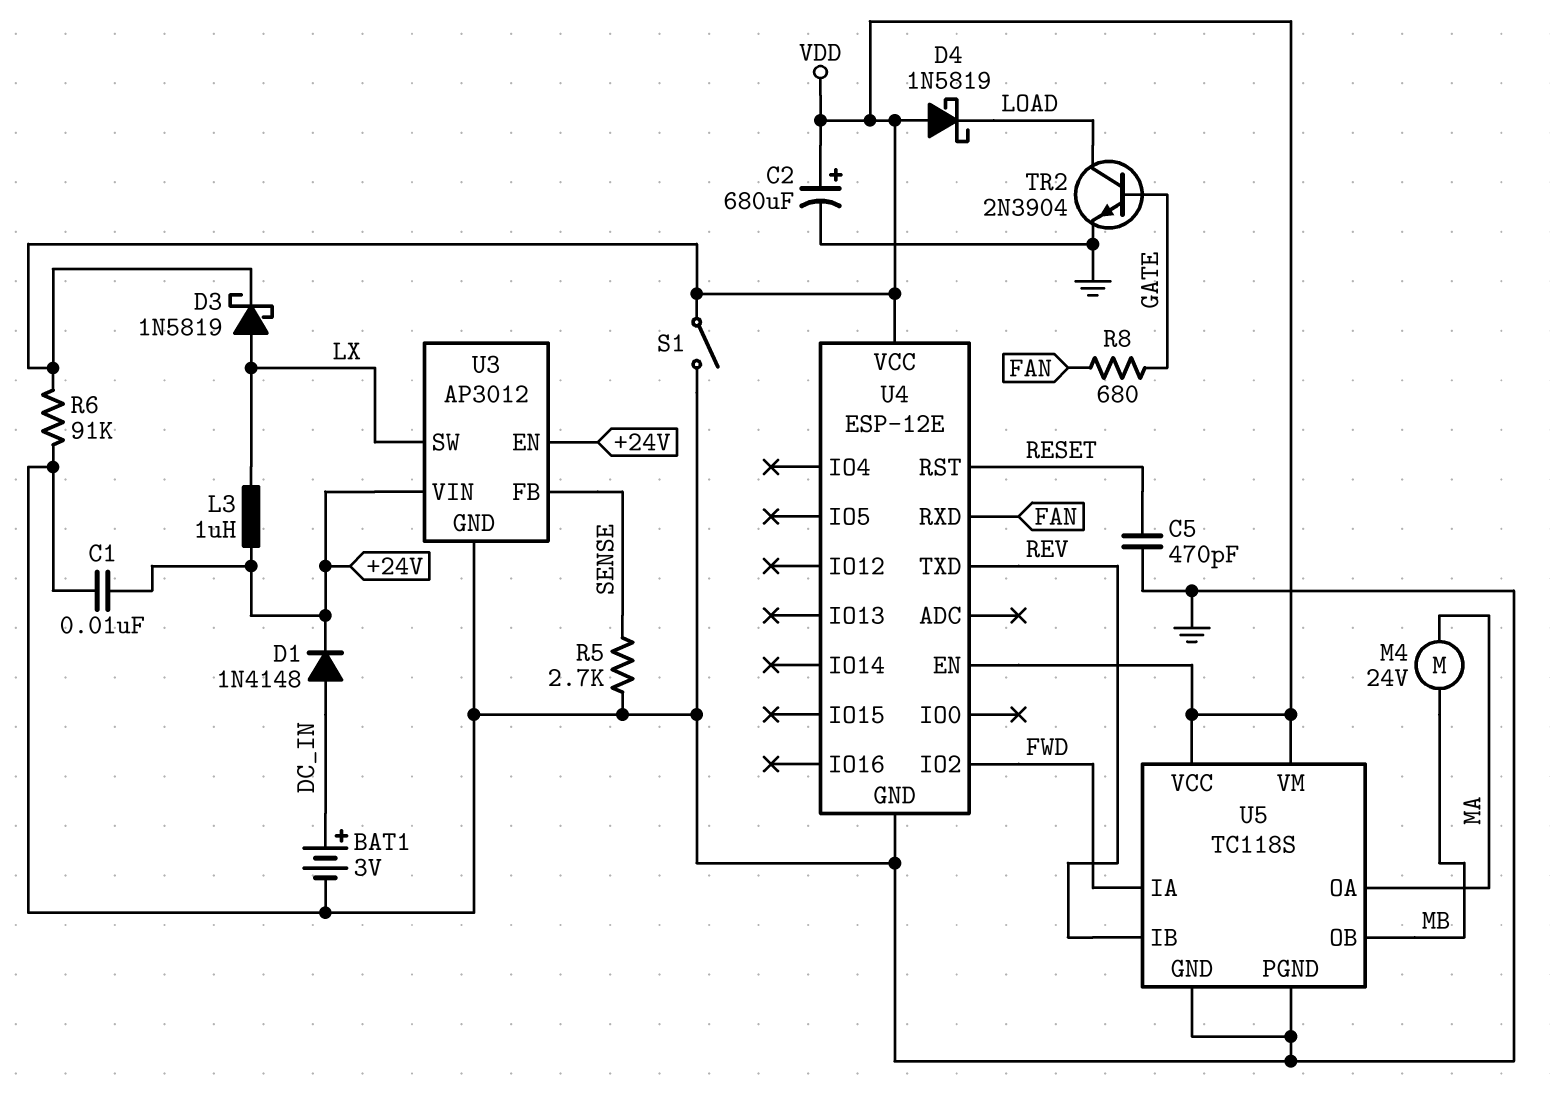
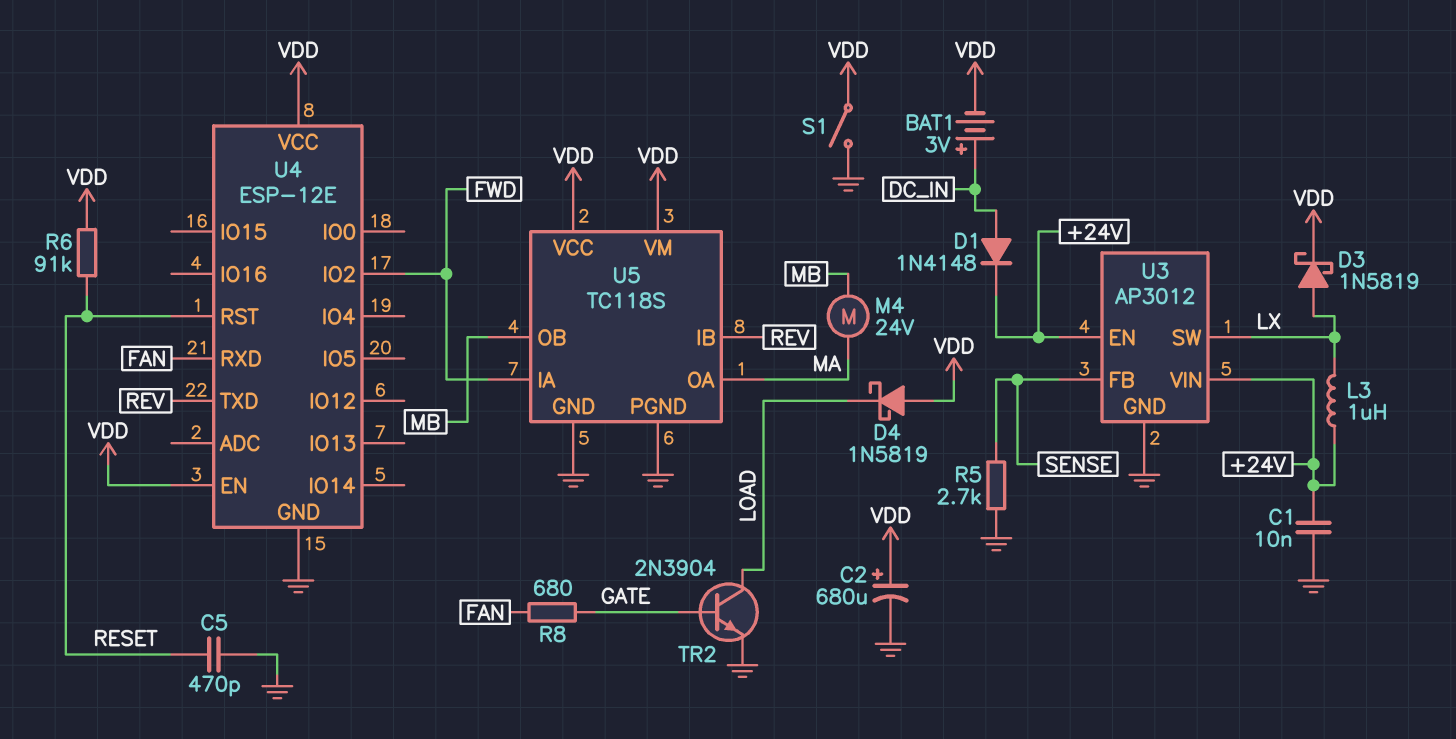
BAT1: 3V (plus DC_IN, minus GND) -> 3V (plus DC_IN, minus VDD)
R6: 91k (GND, VDD) -> 91k (RESET, VDD)

